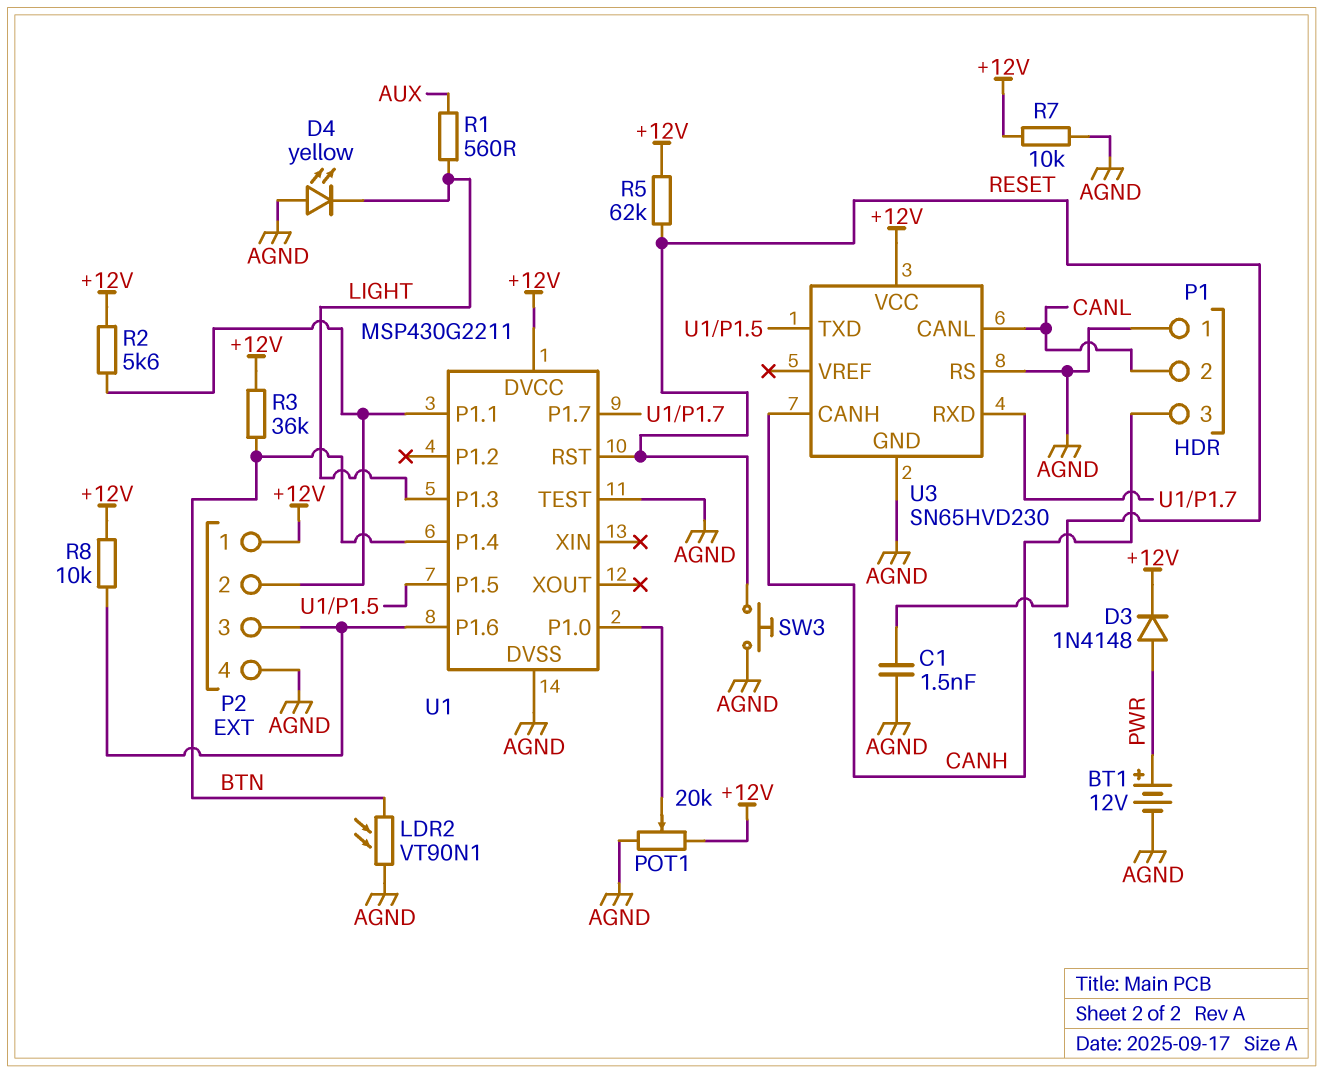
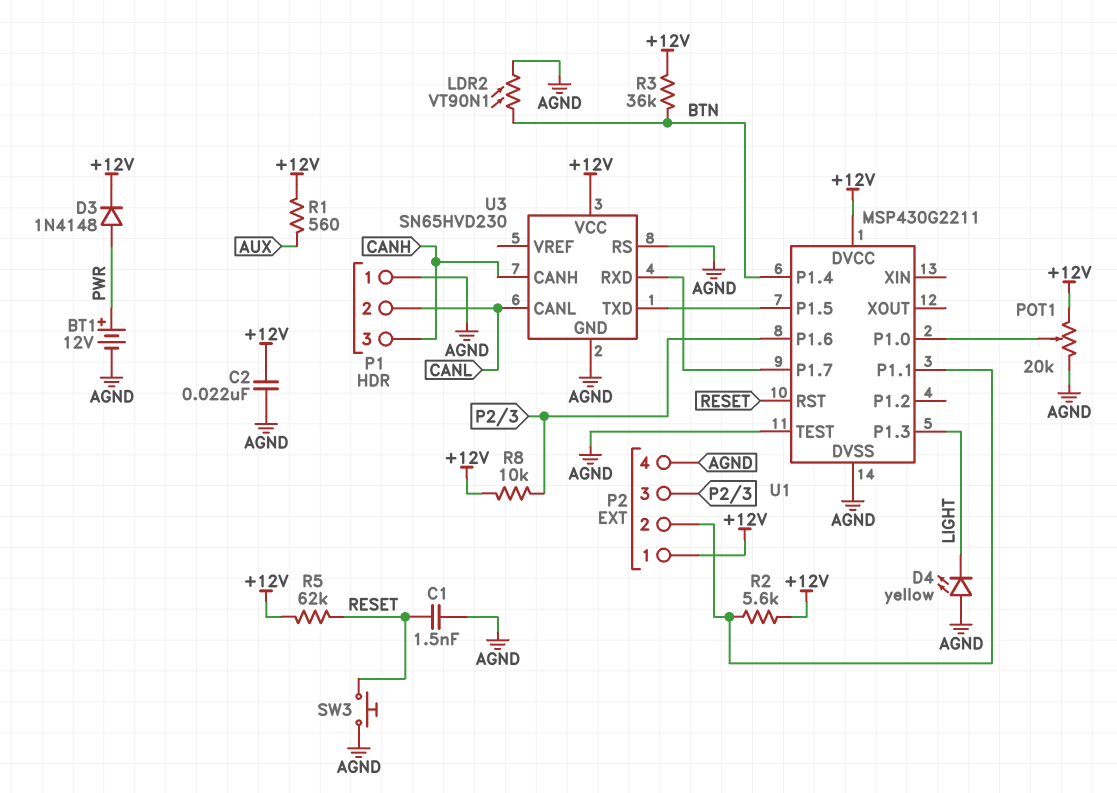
C2: none -> 22nF (+12V, AGND)
R1: 560 (AUX, LIGHT) -> 560 (+12V, AUX)
R7: 10k (+12V, AGND) -> none

